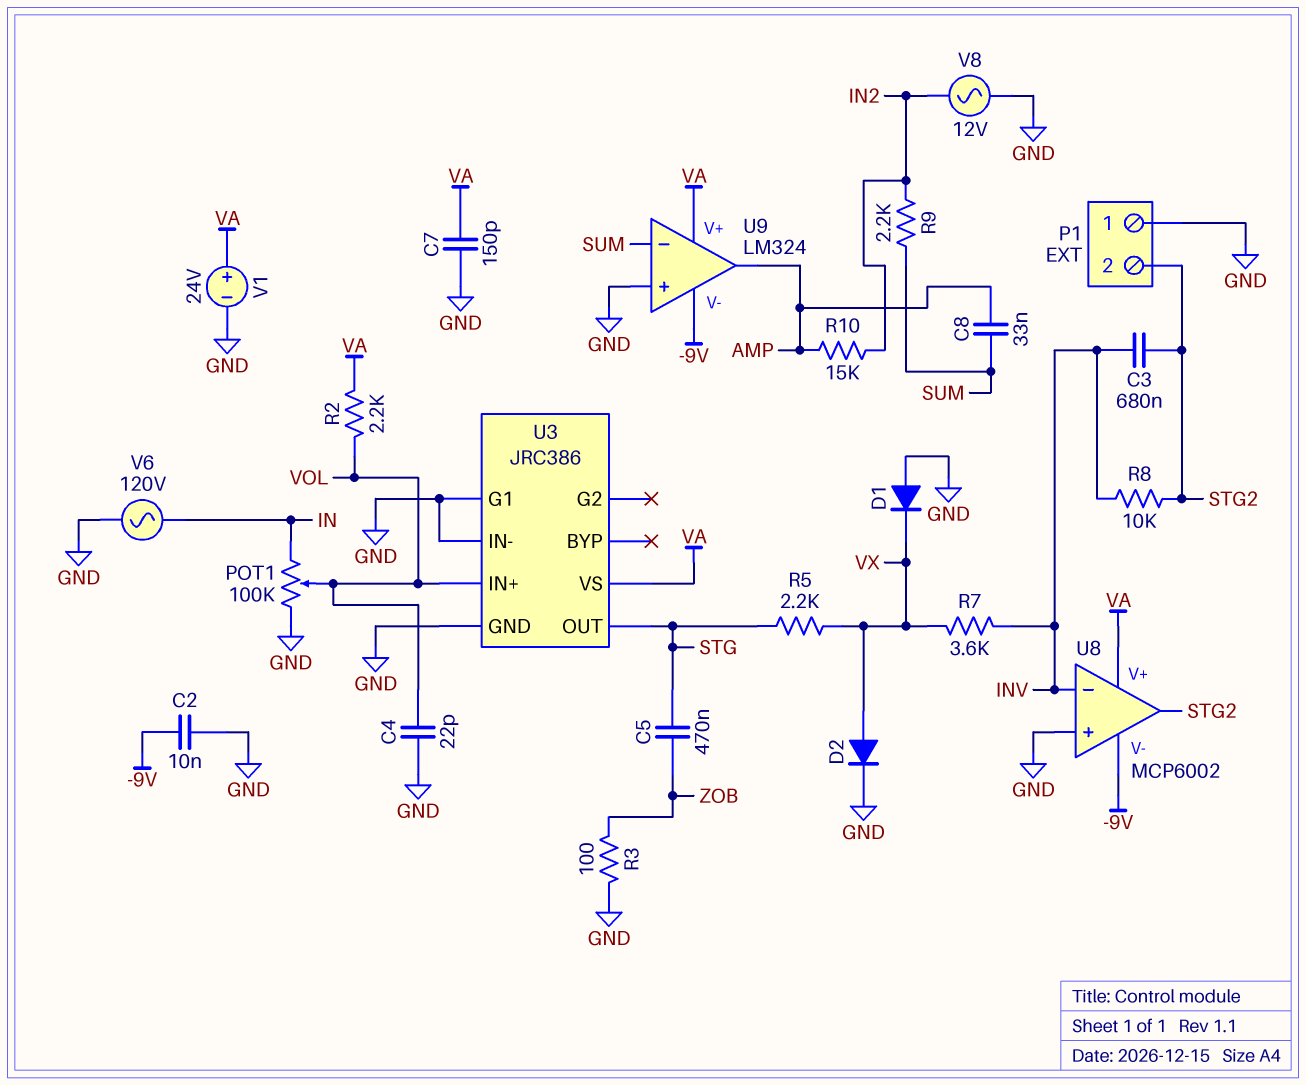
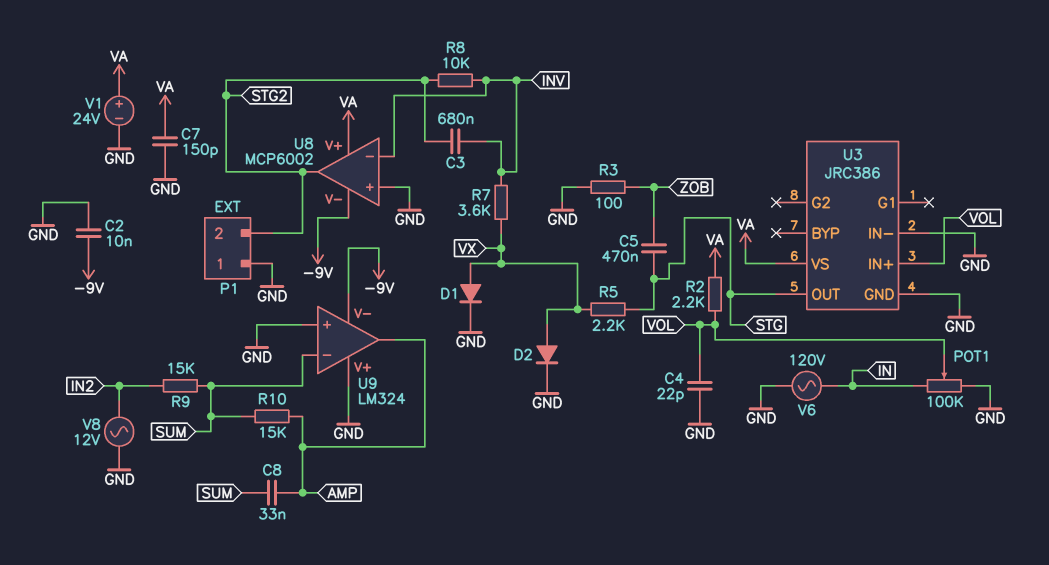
D1: diode (A GND, K VX) -> diode (A VX, K GND)
R9: 2.2k (IN2, SUM) -> 15k (IN2, SUM)
R10: 15k (AMP, IN2) -> 15k (AMP, SUM)
U3 pin G1: GND -> none
U9 pin V+: VA -> GND

